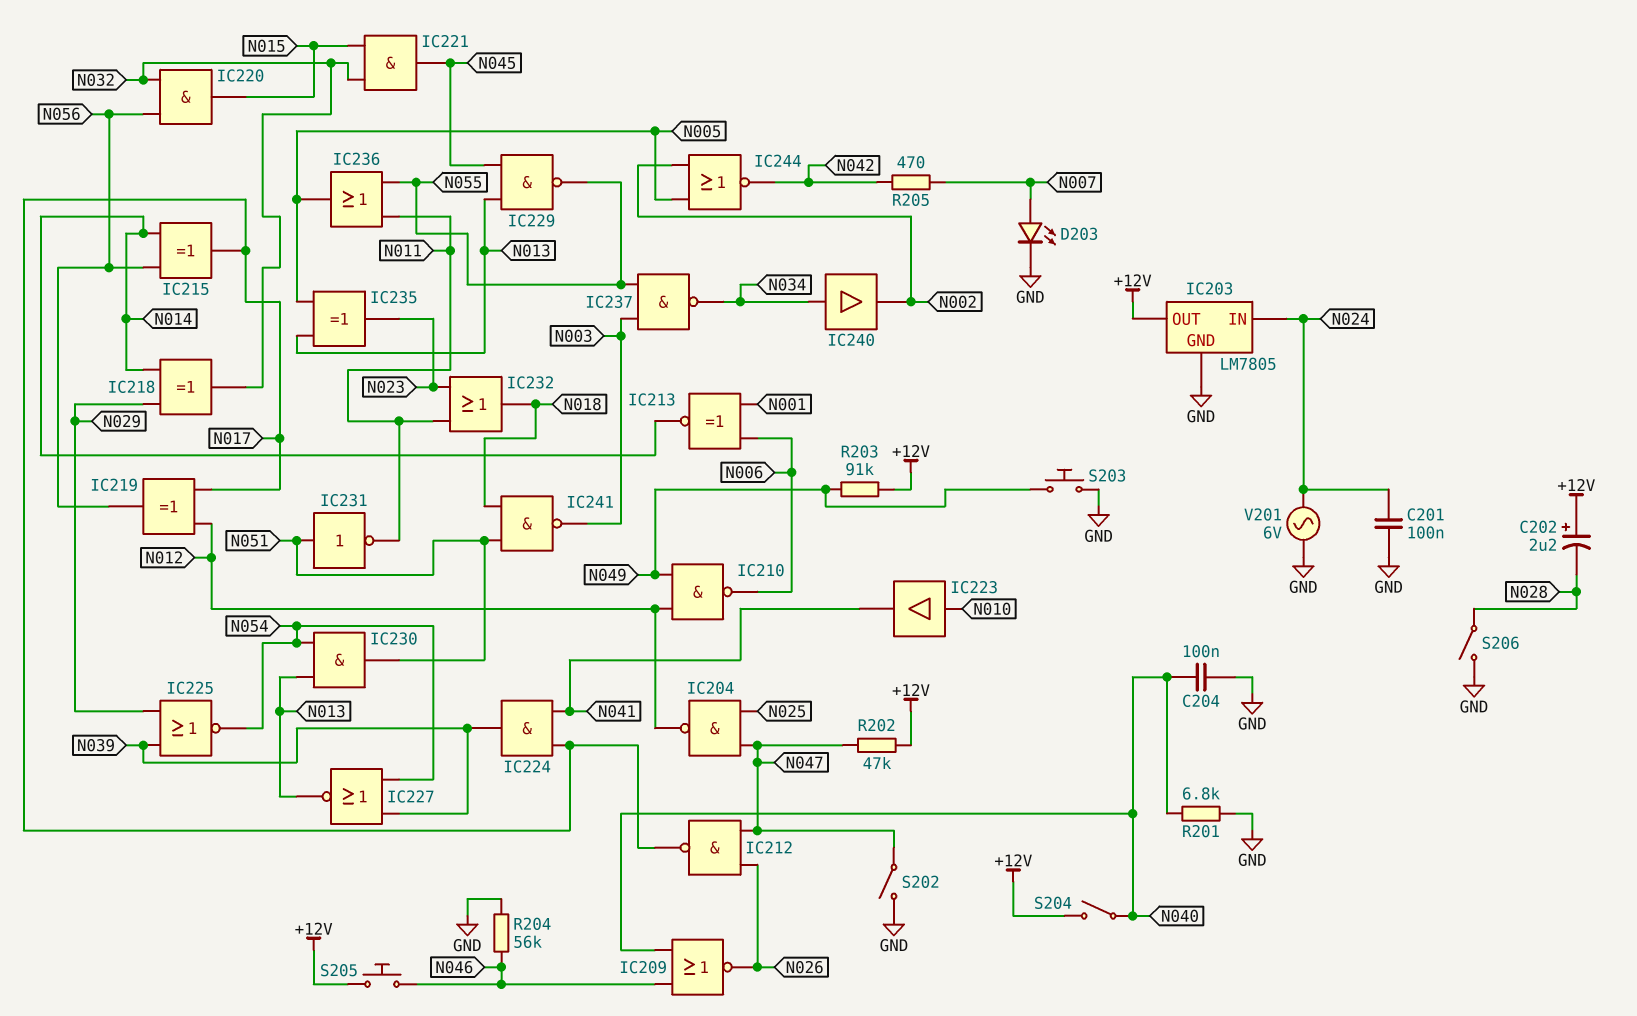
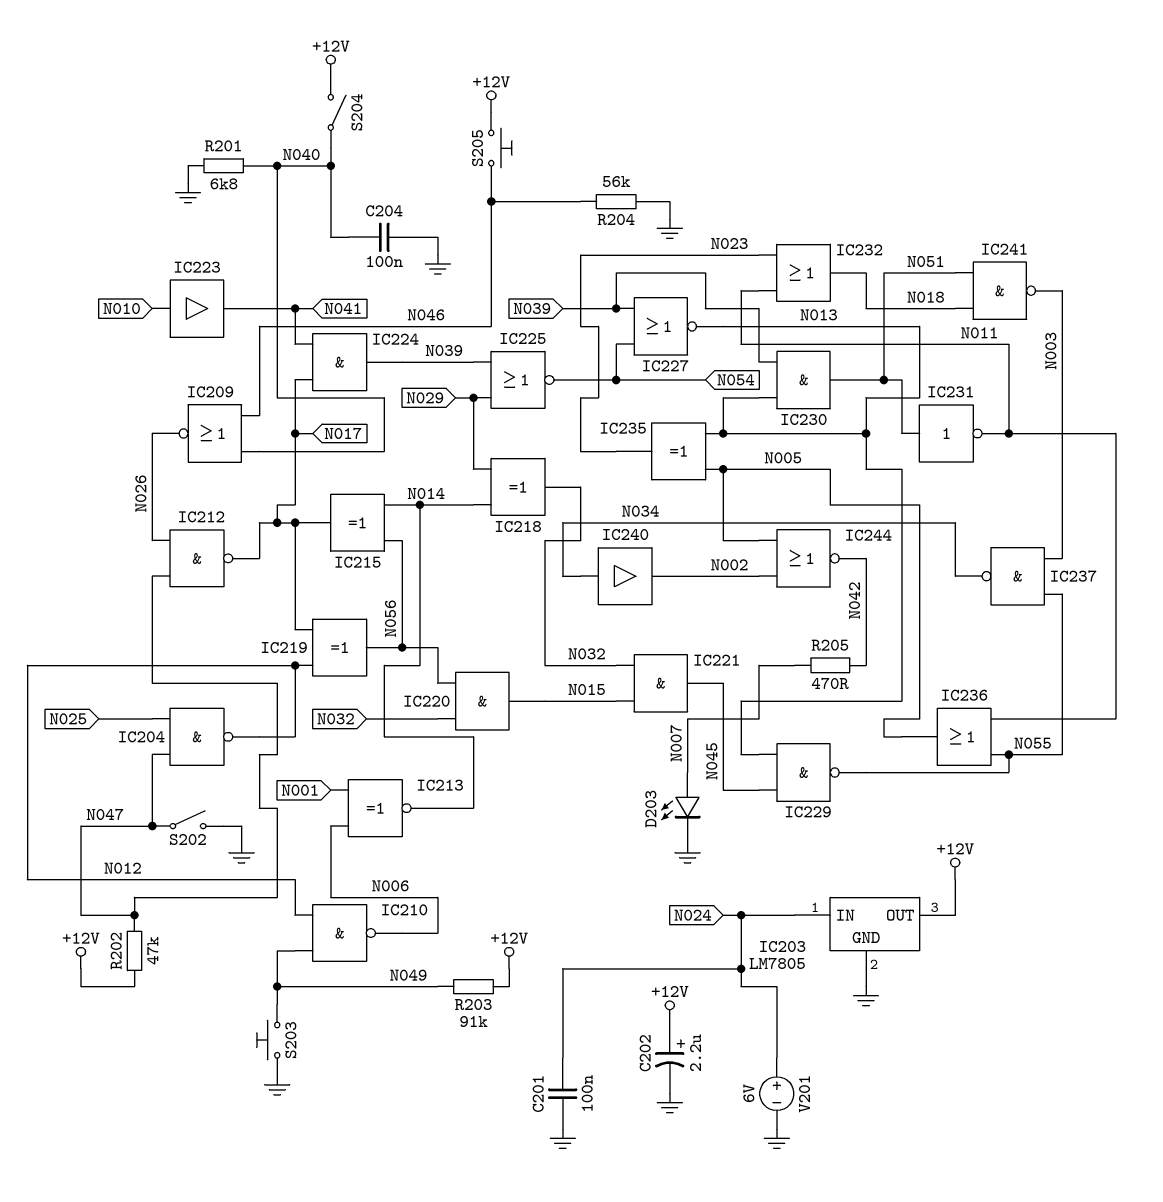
C202: 2.2uF (plus +12V, minus N028) -> 2.2uF (plus +12V, minus GND)
IC230: AND (in N013, in N054, out N051) -> AND (in N013, in N039, out N051)
S206: switch (GND, N028) -> none
V201: AC 6V (GND, N024) -> 6V (plus N024, minus GND)

